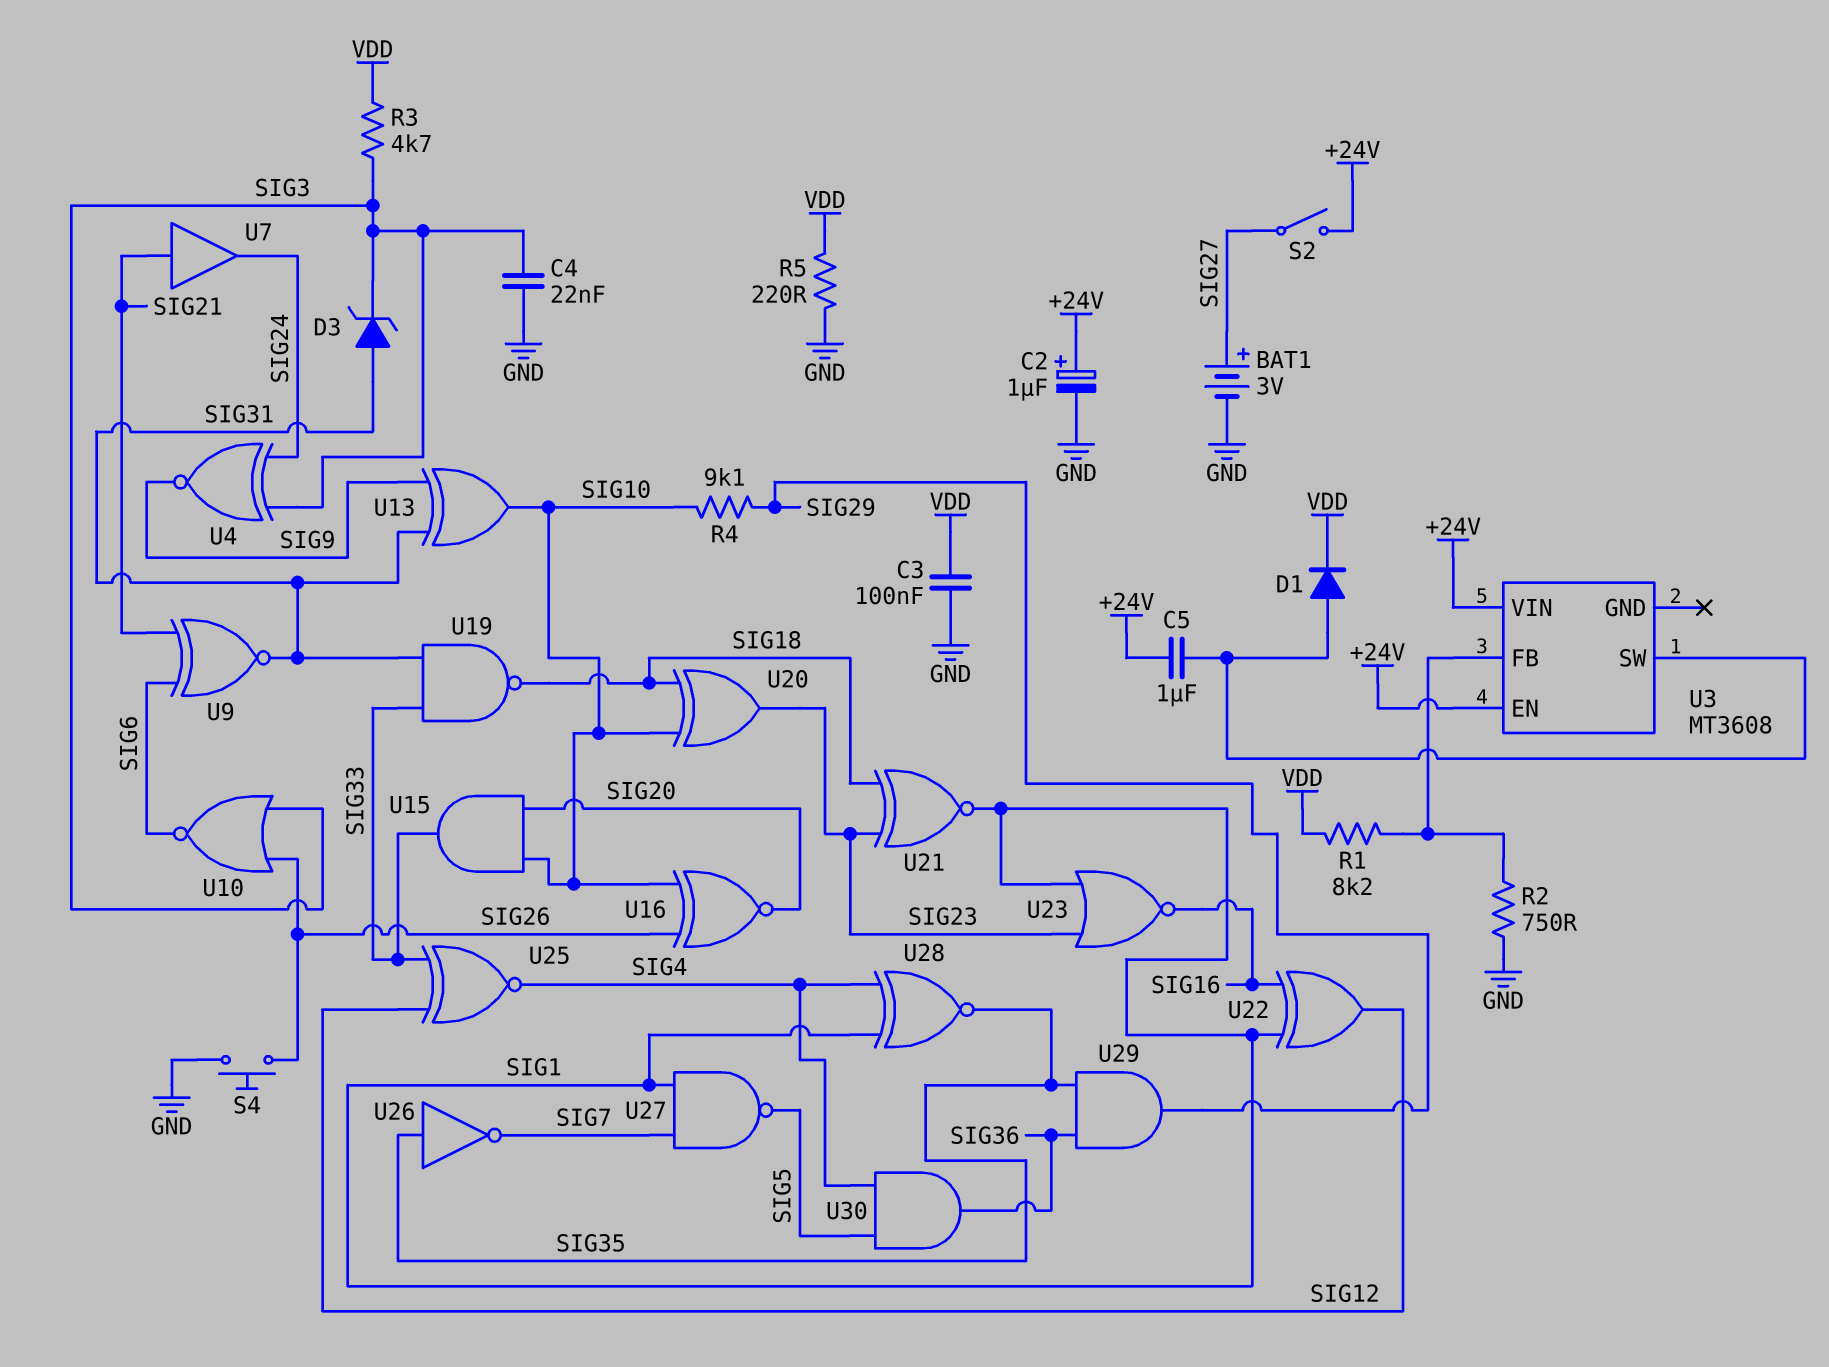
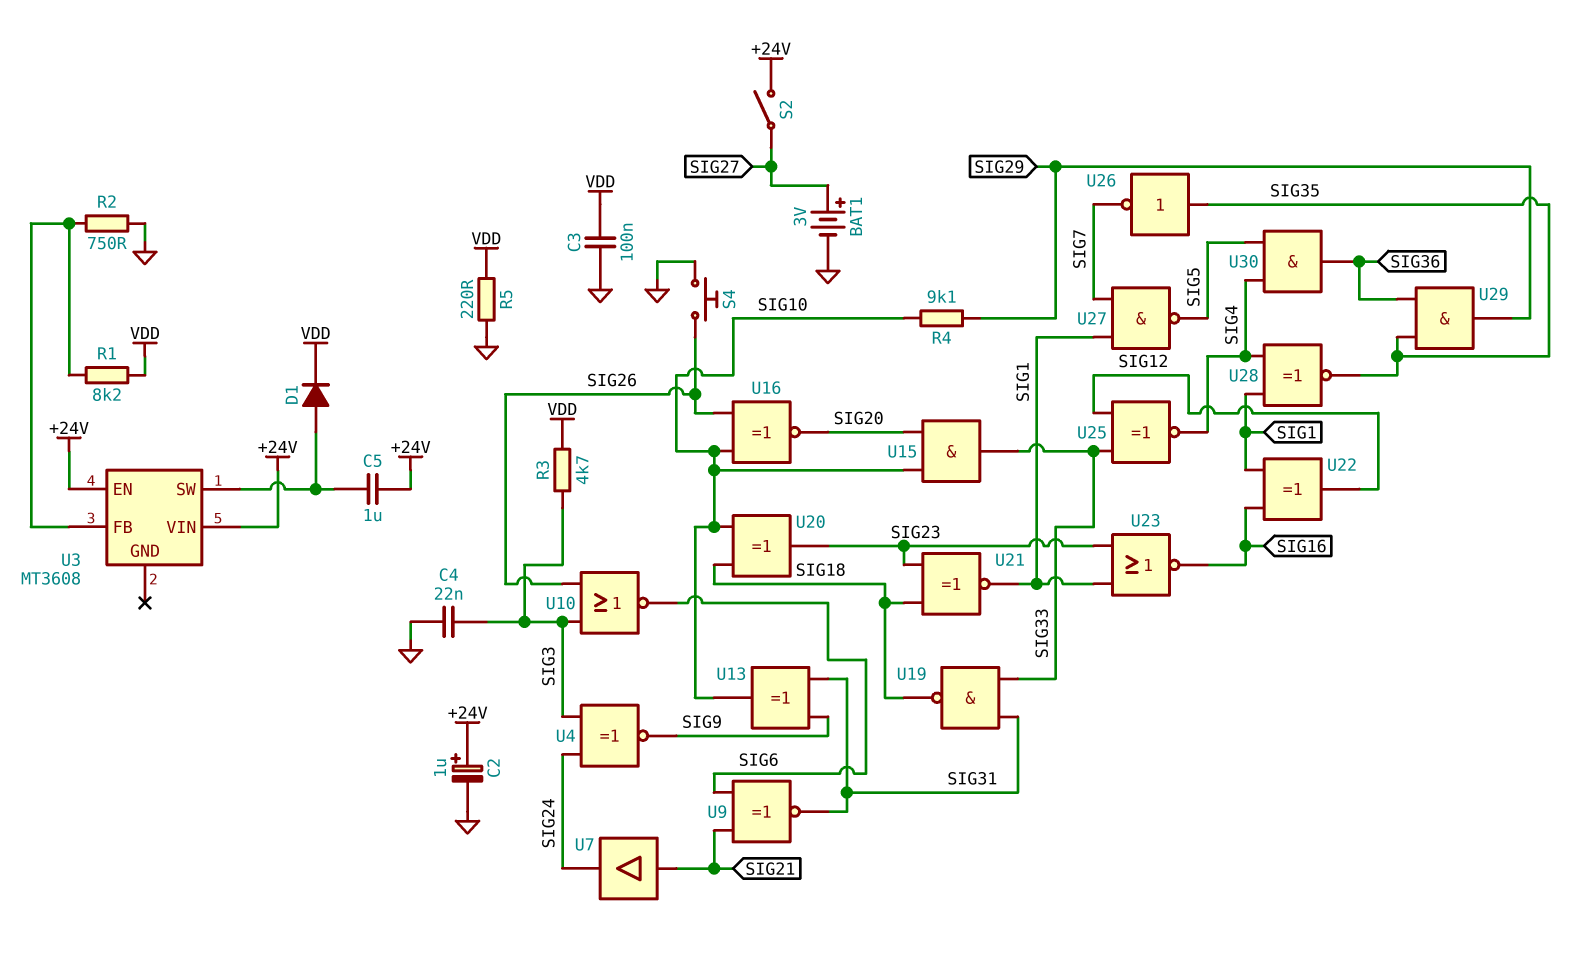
D3: zener (A SIG31, K SIG3) -> none

